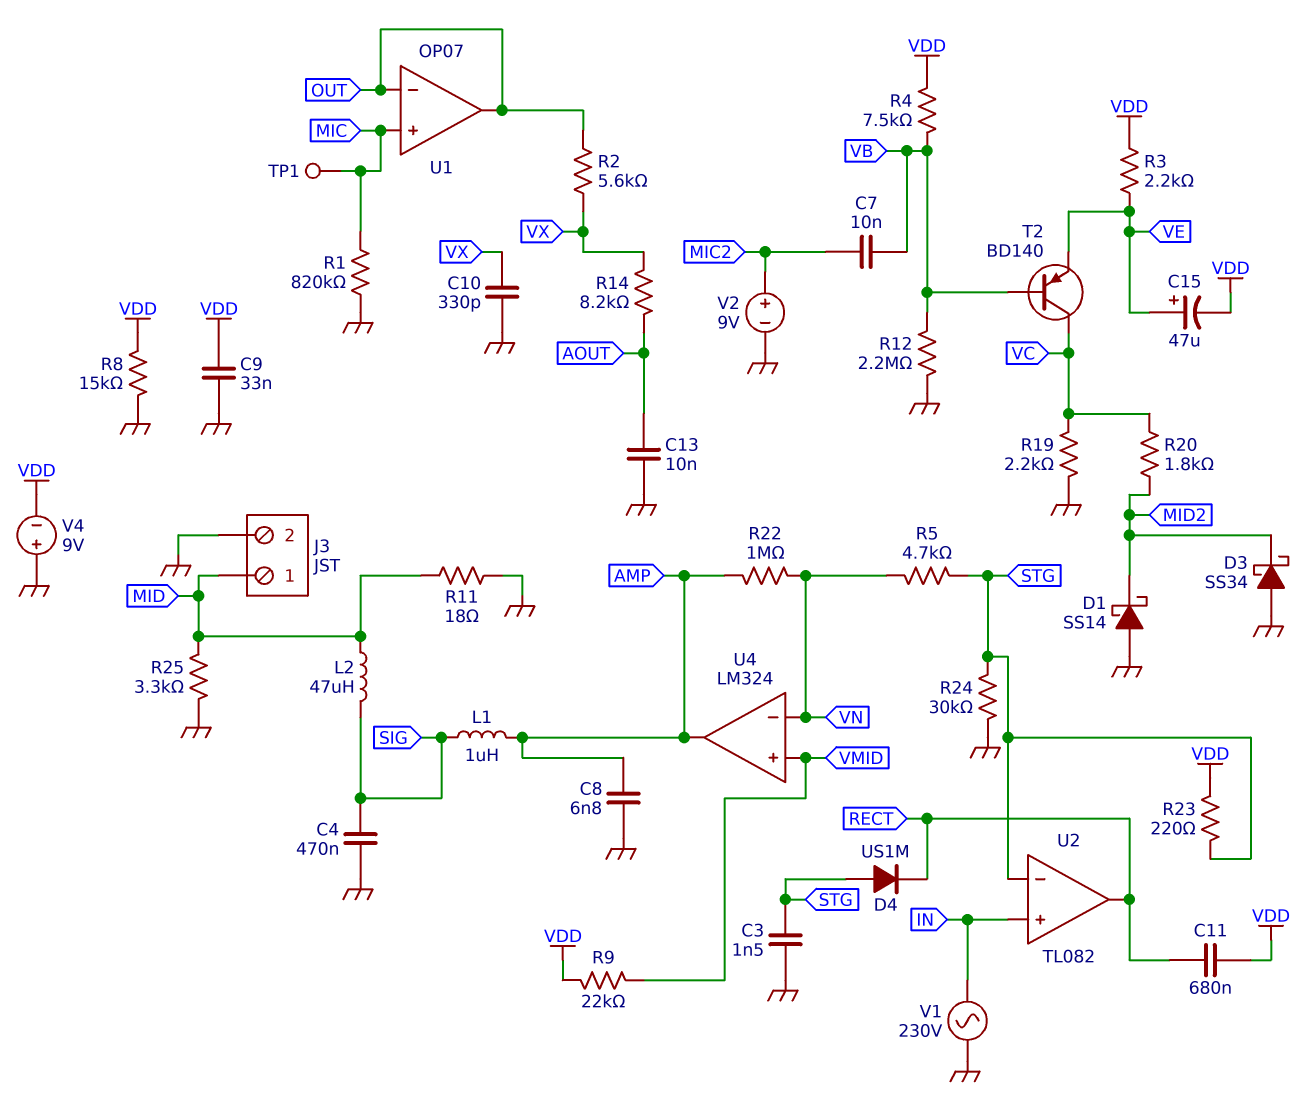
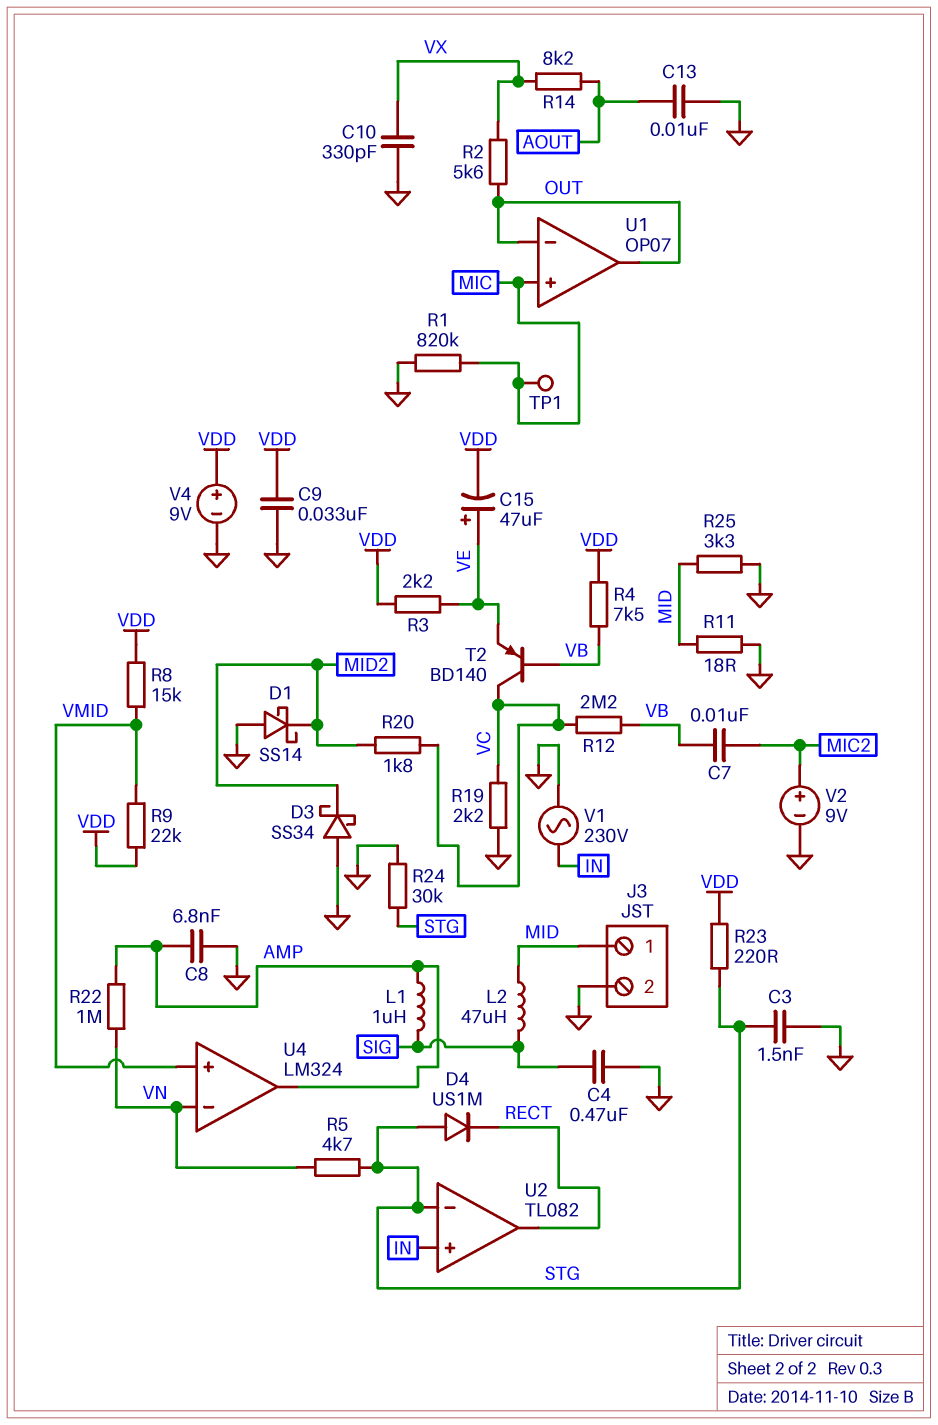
C11: 680nF (RECT, VDD) -> none
R8: 15k (GND, VDD) -> 15k (VDD, VMID)
R12: 2.2M (GND, VB) -> 2.2M (VB, VC)
V4: 9V (plus GND, minus VDD) -> 9V (plus VDD, minus GND)

